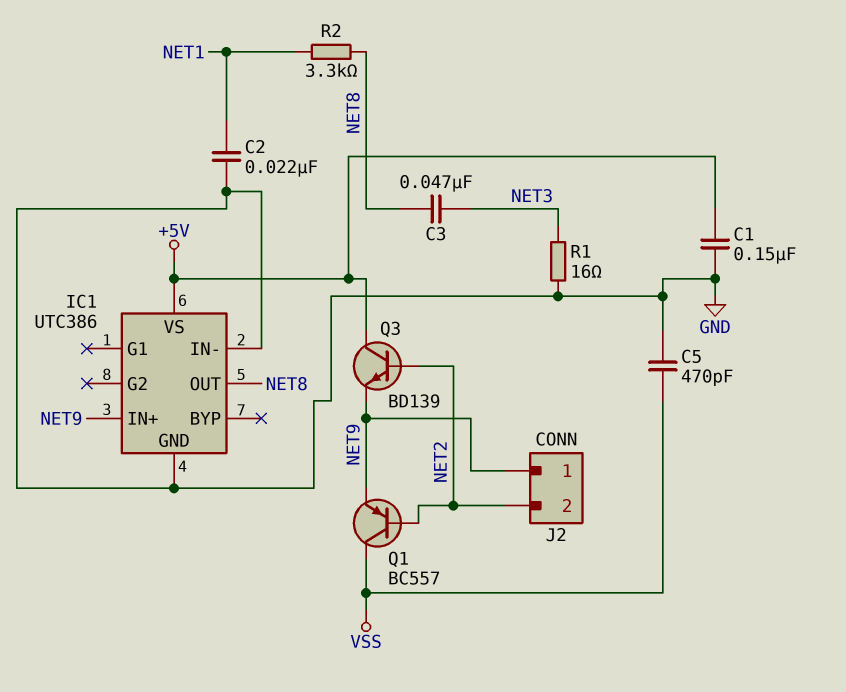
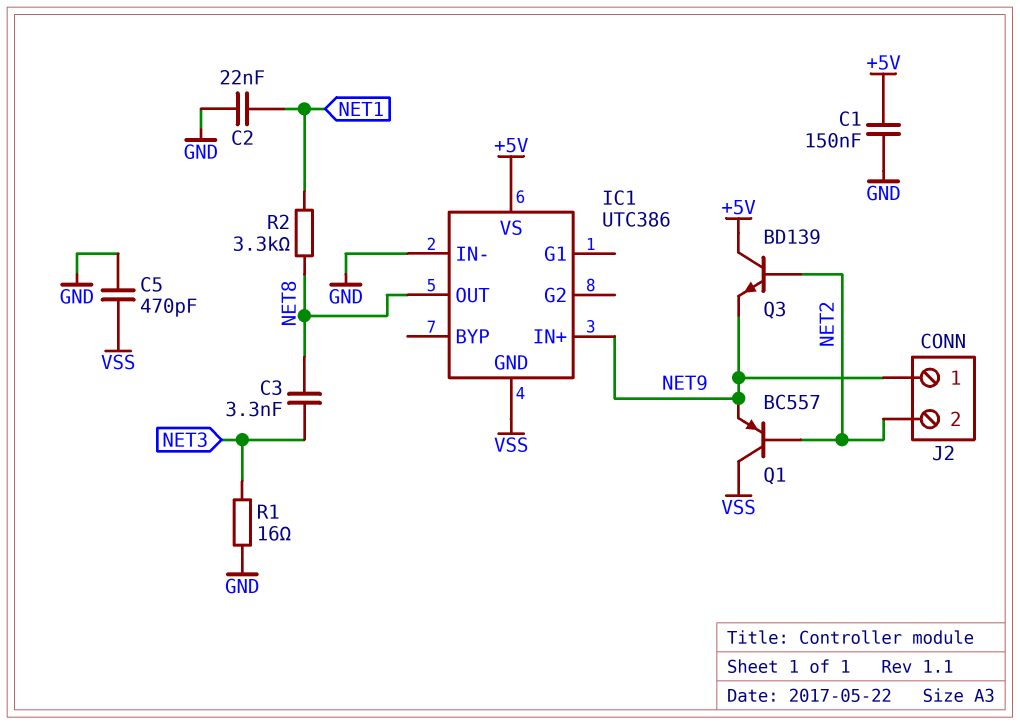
C3: 47nF (NET3, NET8) -> 3.3nF (NET3, NET8)
IC1 pin GND: GND -> VSS

